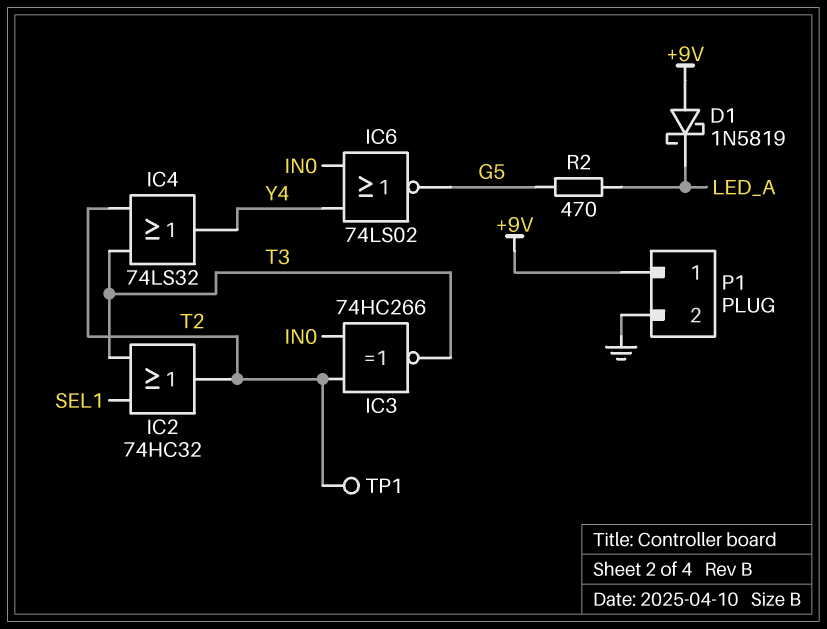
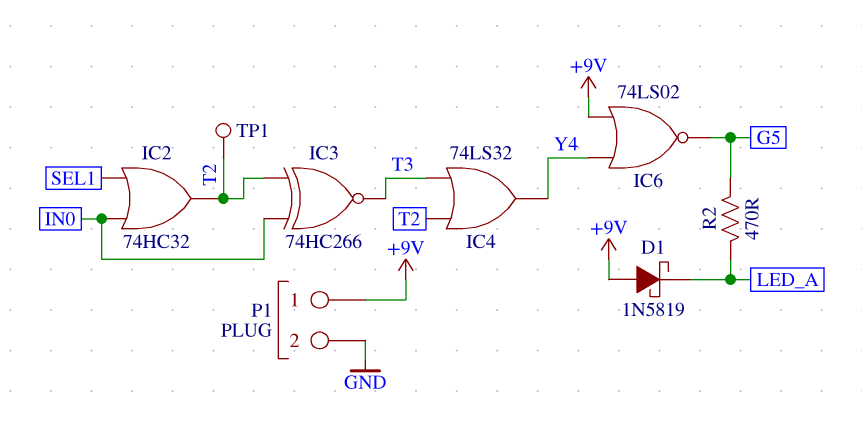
IC2: OR 74HC32 (in SEL1, in T3, out T2) -> OR 74HC32 (in IN0, in SEL1, out T2)
IC6: NOR 74LS02 (in IN0, in Y4, out G5) -> NOR 74LS02 (in +9V, in Y4, out G5)

